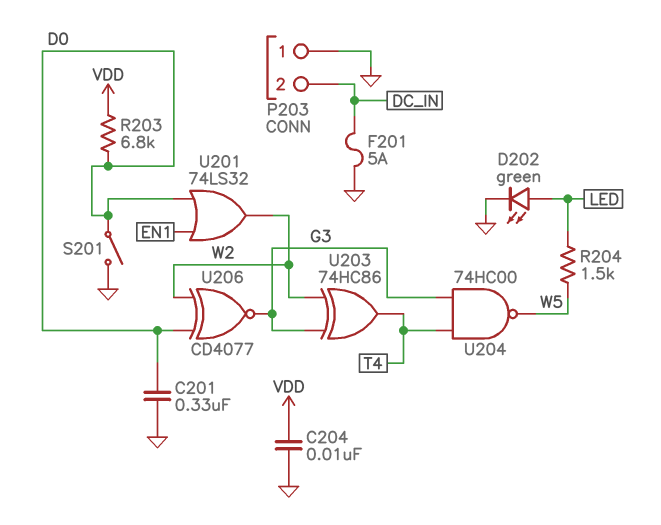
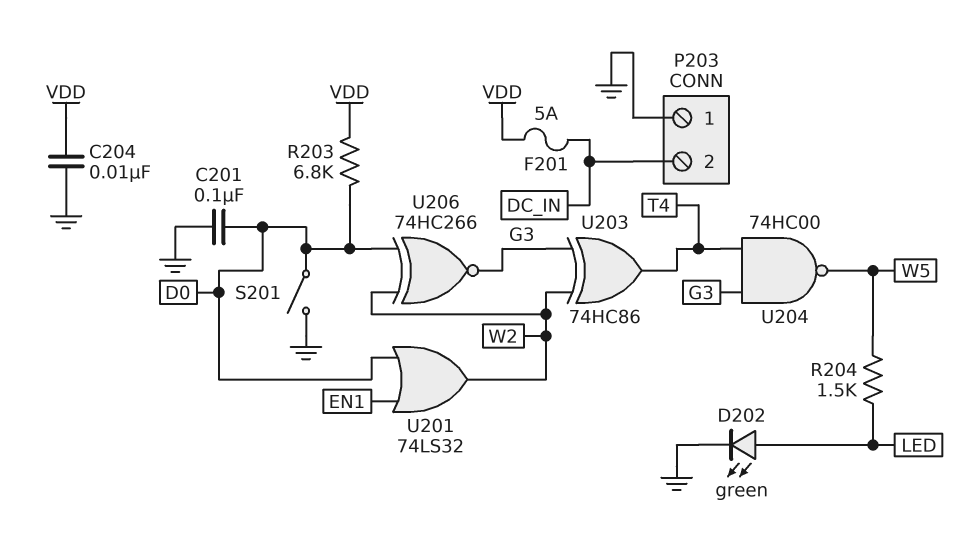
C201: 330nF (D0, GND) -> 100nF (D0, GND)
F201: 5A (DC_IN, GND) -> 5A (DC_IN, VDD)
U206: XNOR CD4077 (in D0, in W2, out G3) -> XNOR 74HC266 (in D0, in W2, out G3)

